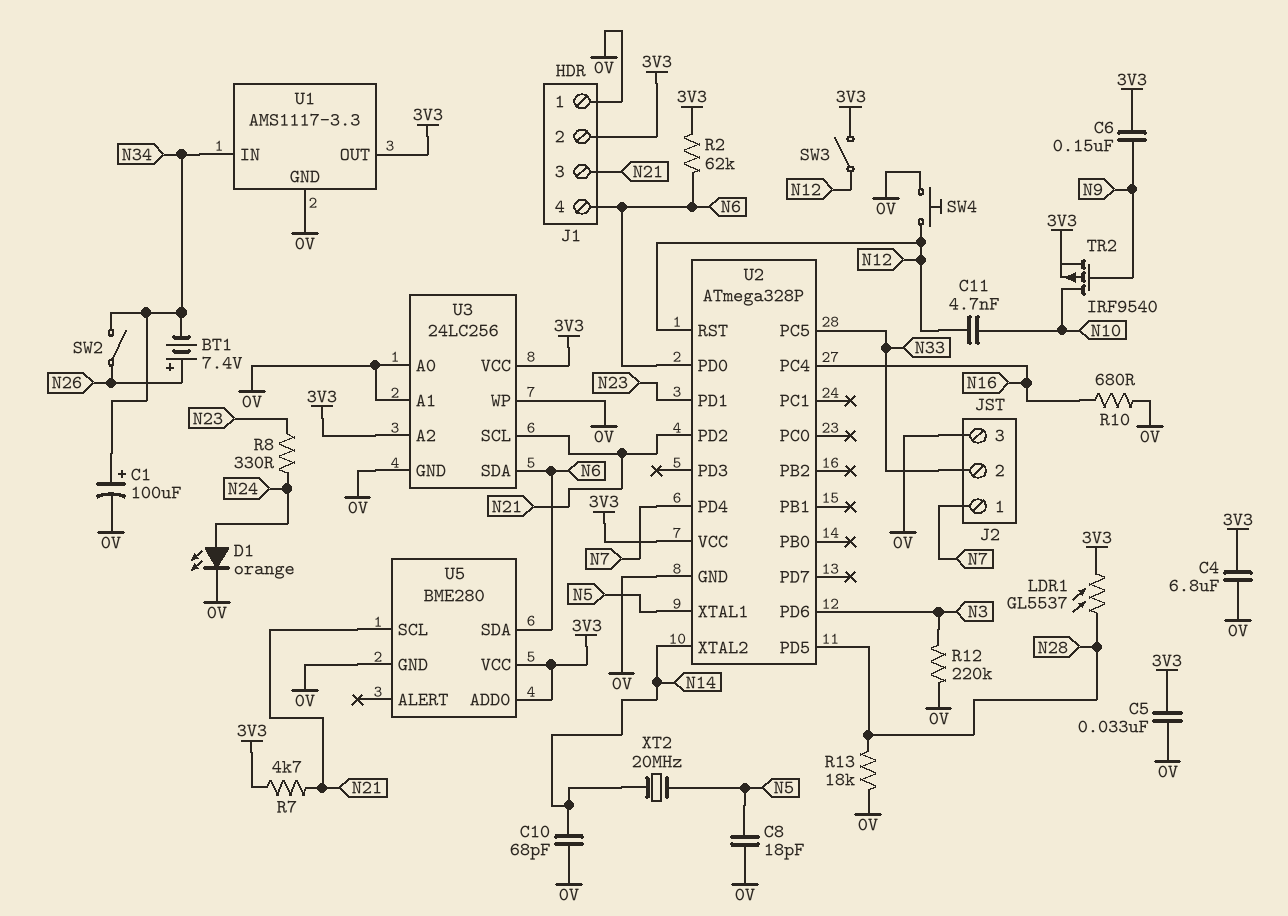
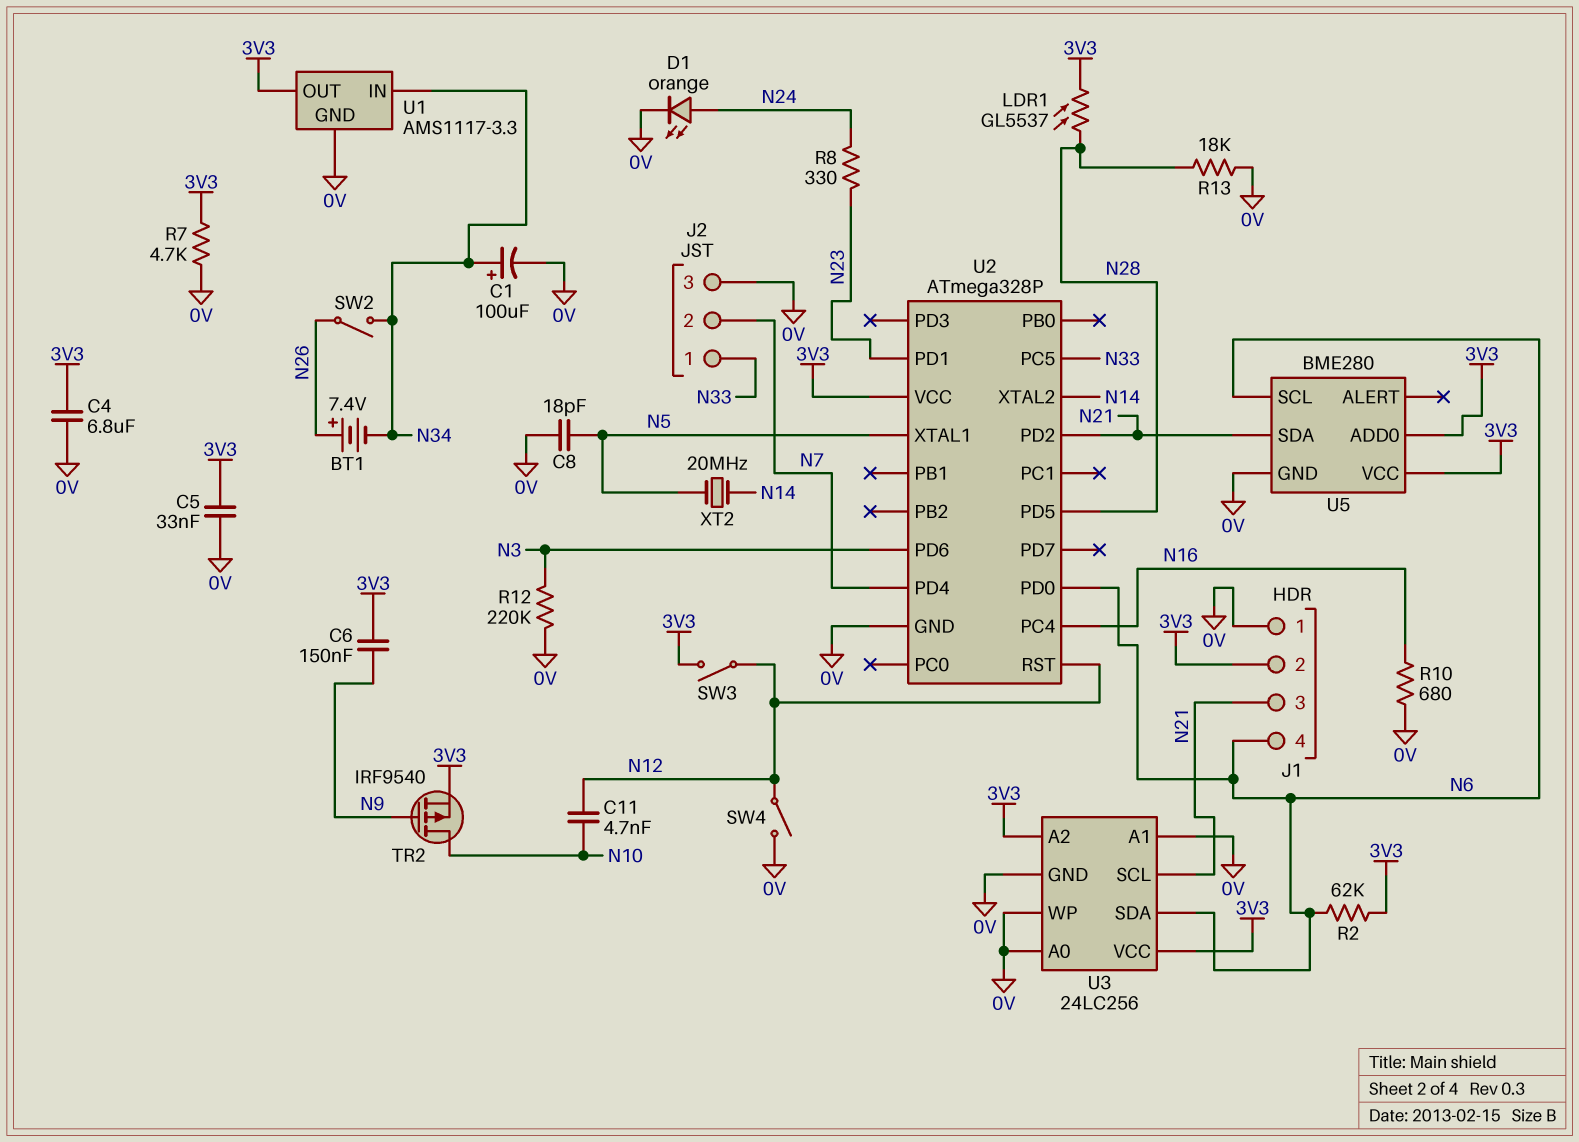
C10: 68pF (0V, N14) -> none
J2 pin 1: N7 -> N33
J2 pin 2: N33 -> N7
R7: 4.7k (3V3, N21) -> 4.7k (0V, 3V3)
SW4: button (0V, N12) -> switch (0V, N12)
U5 pin SCL: N21 -> N6
U5 pin SDA: N6 -> N21

